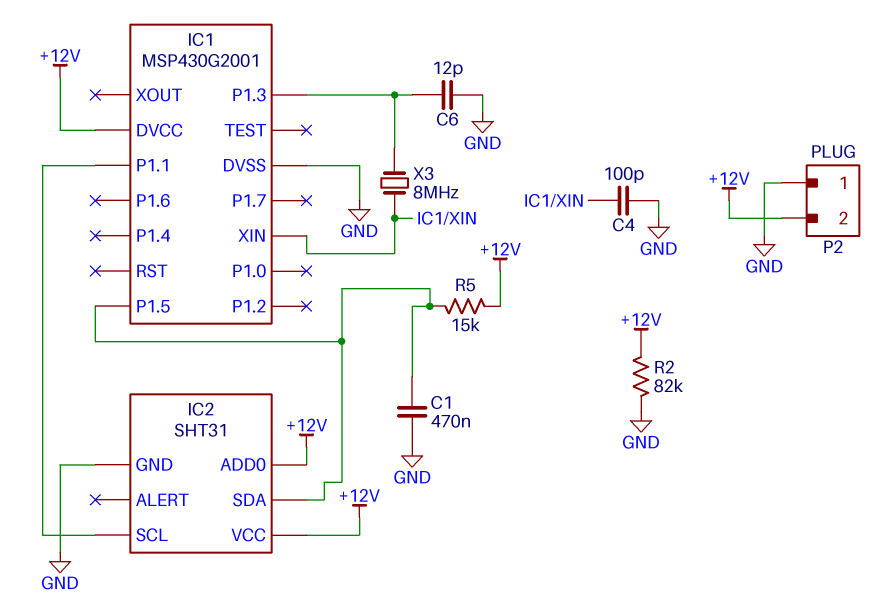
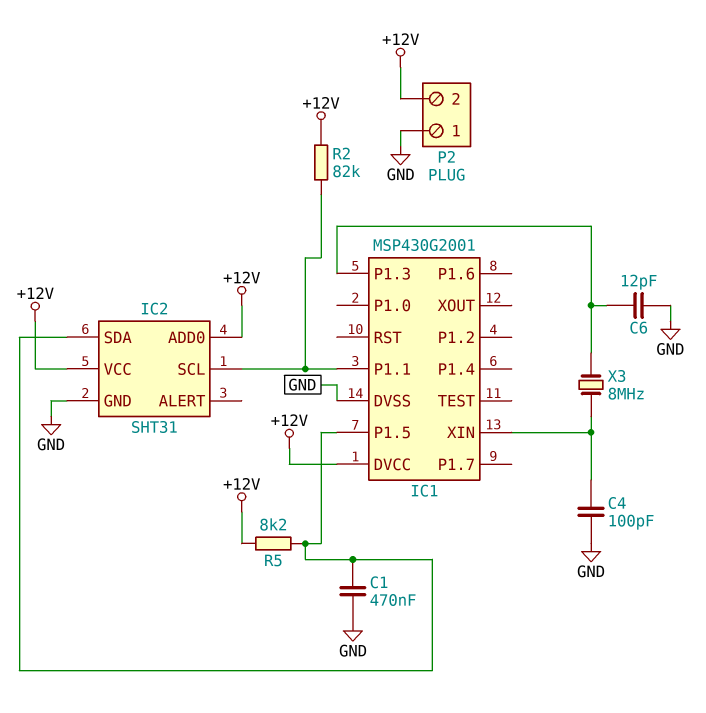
R2: 82k (+12V, GND) -> 82k (+12V, IC1/P1.1)
R5: 15k (+12V, IC1/P1.5) -> 8.2k (+12V, IC1/P1.5)

